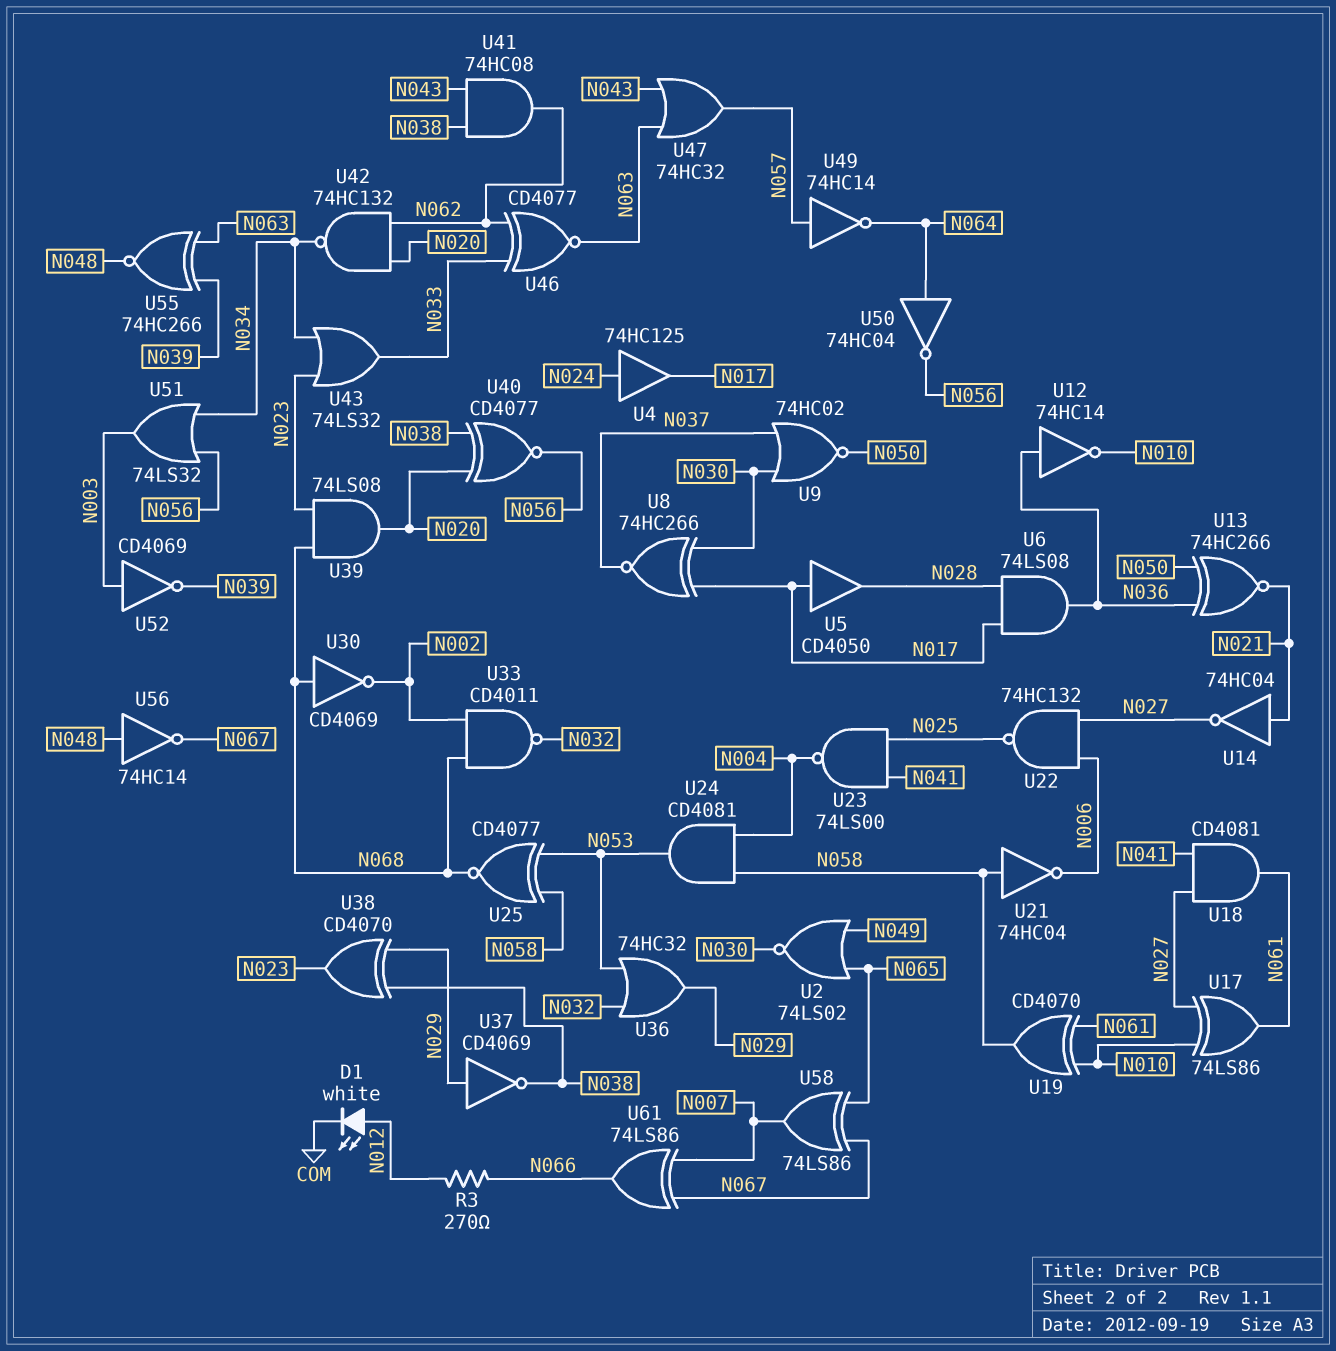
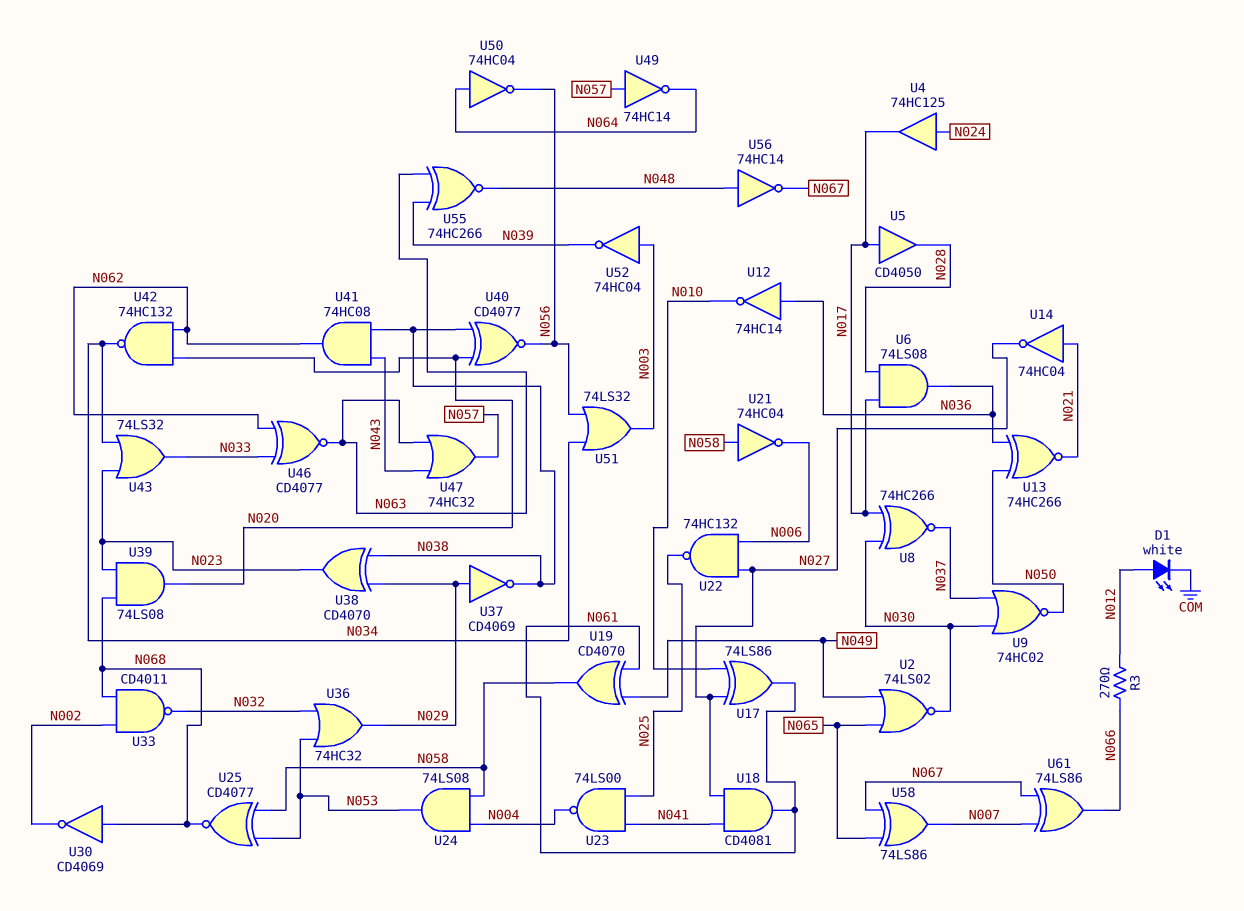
U19: XOR CD4070 (in N010, in N061, out N058) -> XOR CD4070 (in N049, in N061, out N058)
U24: AND CD4081 (in N004, in N058, out N053) -> AND 74LS08 (in N004, in N058, out N053)
U52: NOT CD4069 (in N003, out N039) -> NOT 74HC04 (in N003, out N039)

